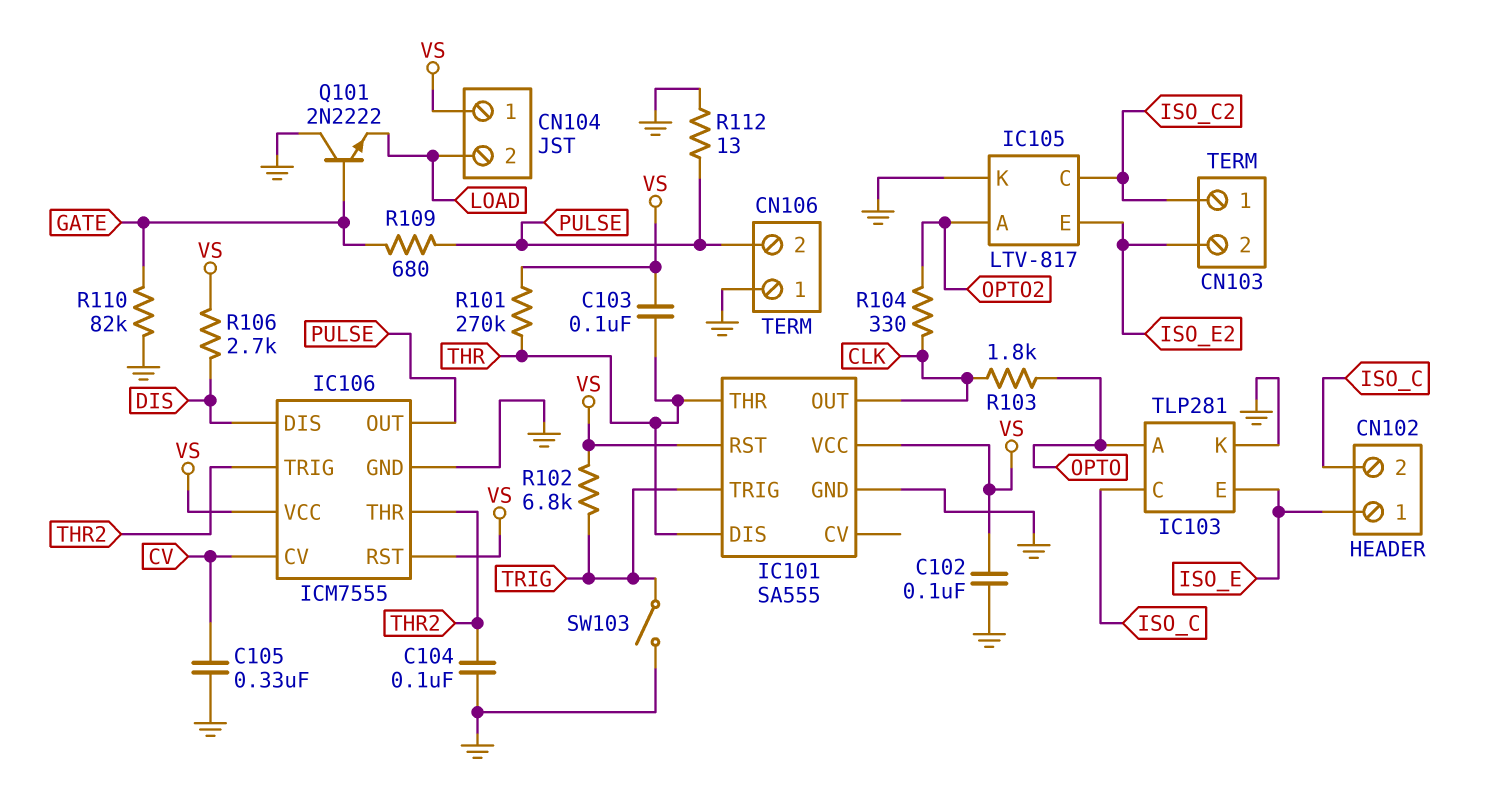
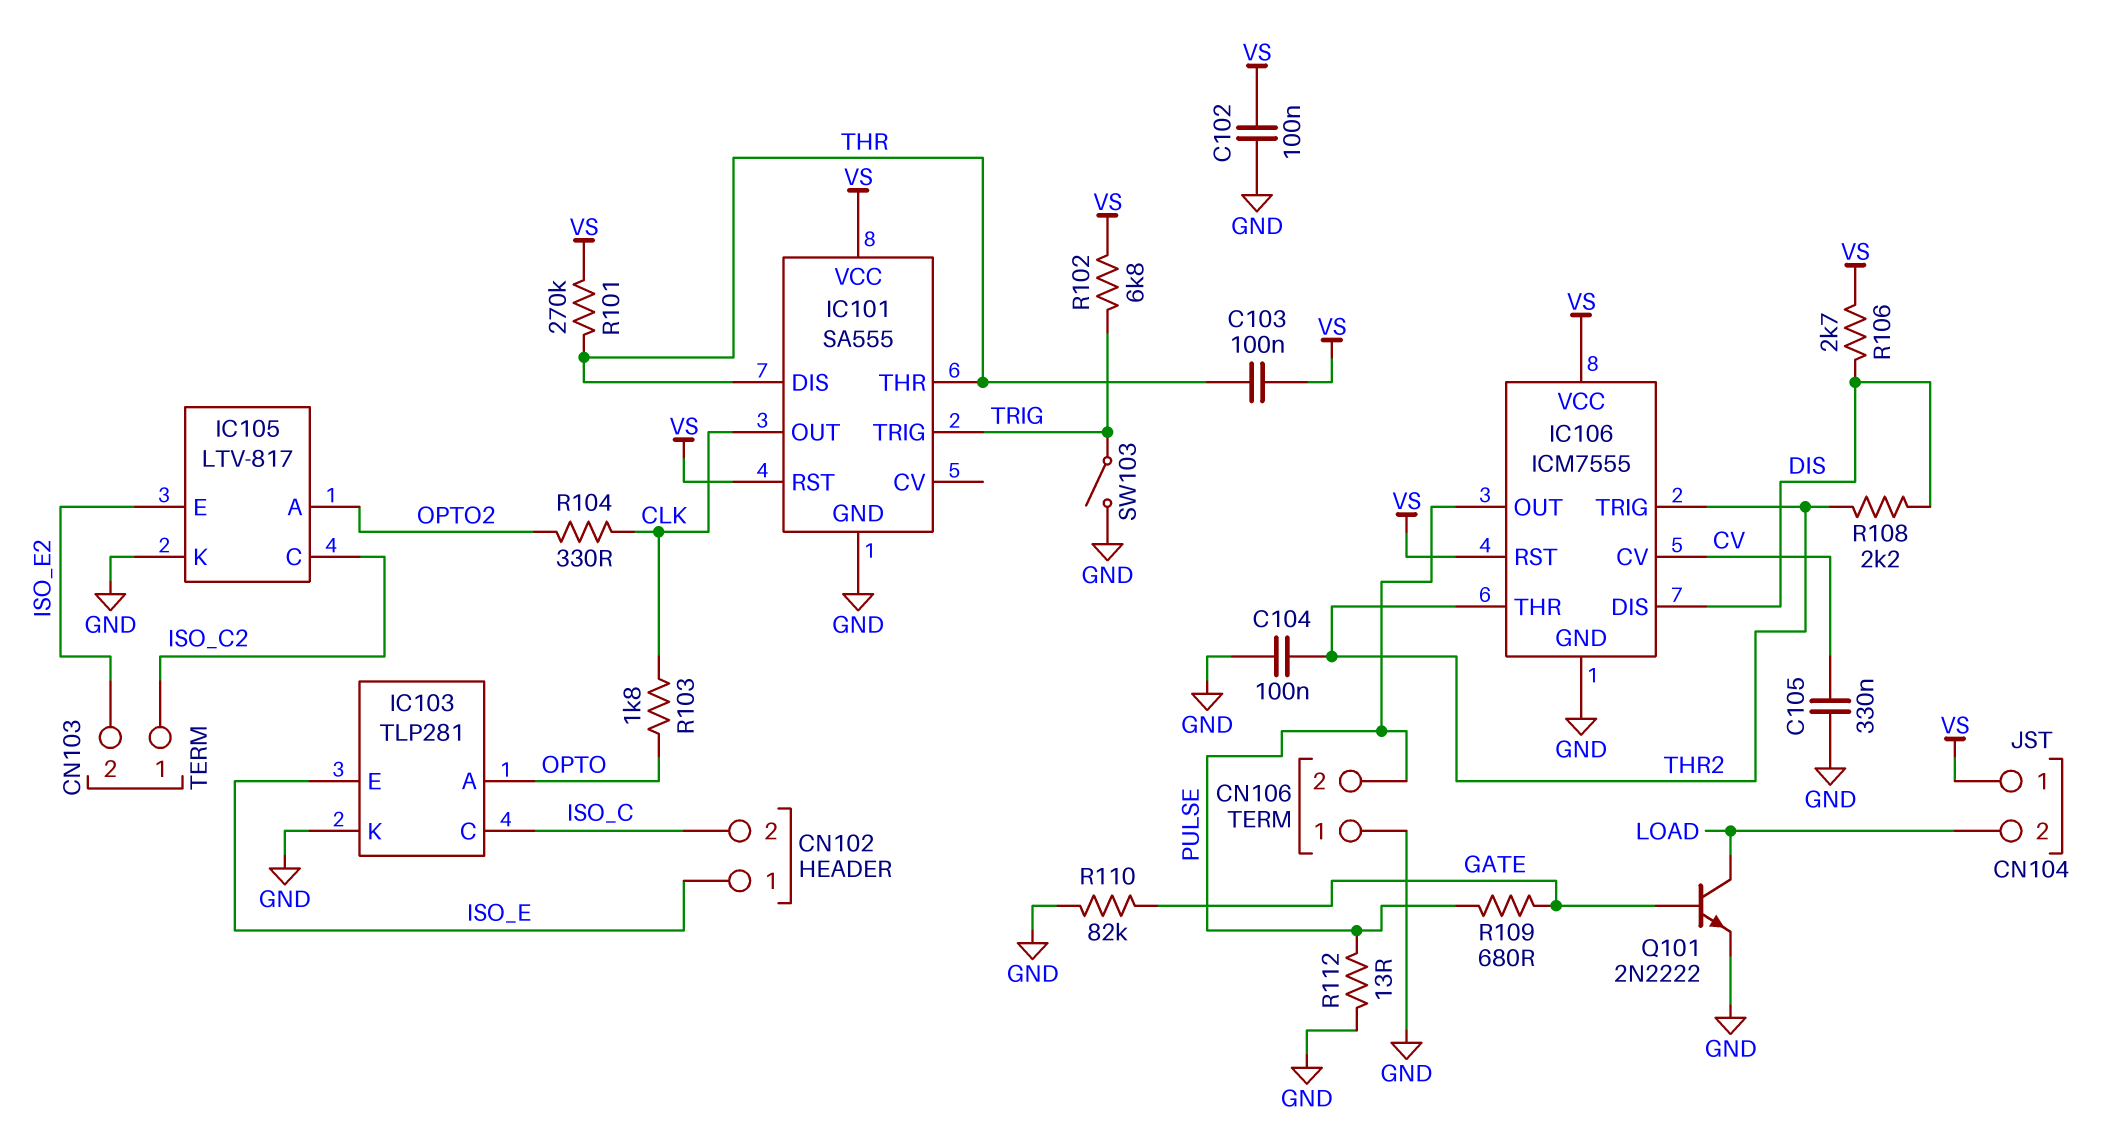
Q101: NPN 2N2222 (B GATE, C GND, E LOAD) -> NPN 2N2222 (B GATE, C LOAD, E GND)
R108: none -> 2.2k (DIS, THR2)

